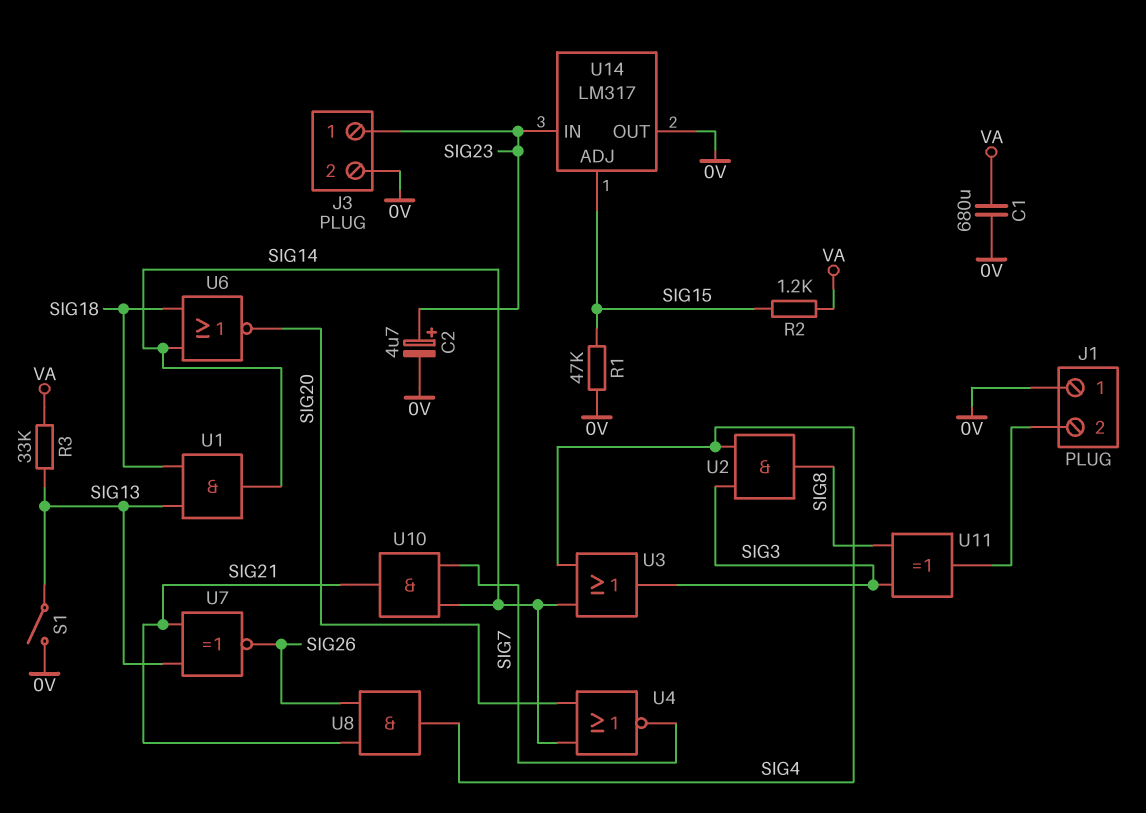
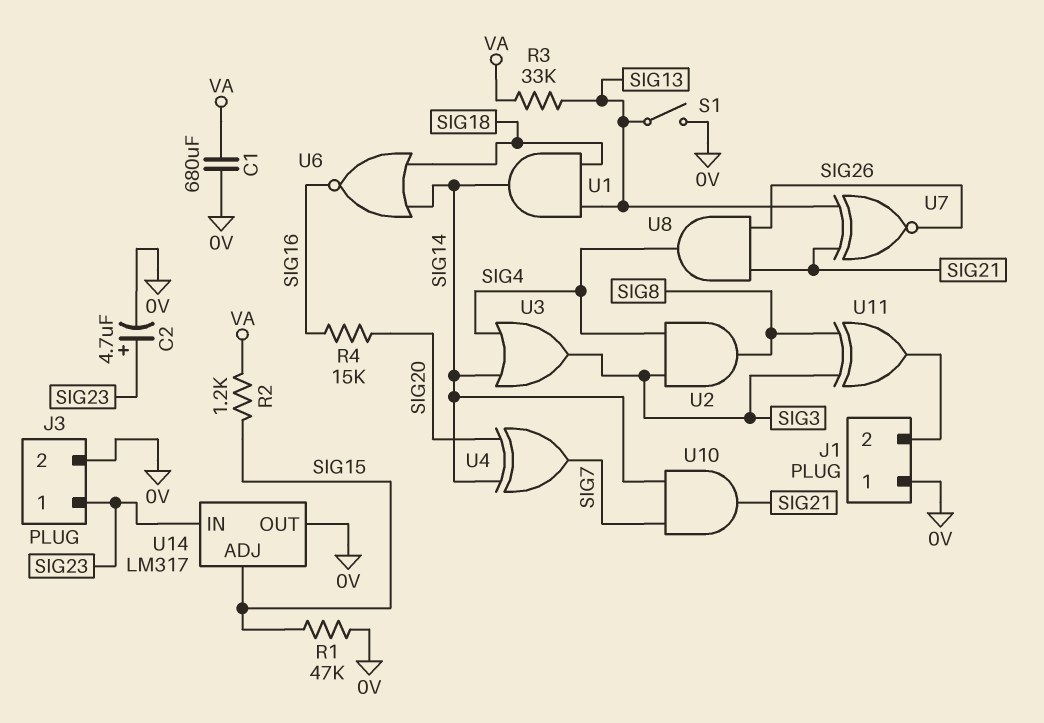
R4: none -> 15k (SIG16, SIG20)
U4: NOR (in SIG14, in SIG20, out SIG7) -> XOR (in SIG14, in SIG20, out SIG7)
U6: NOR (in SIG14, in SIG18, out SIG20) -> NOR (in SIG14, in SIG18, out SIG16)

